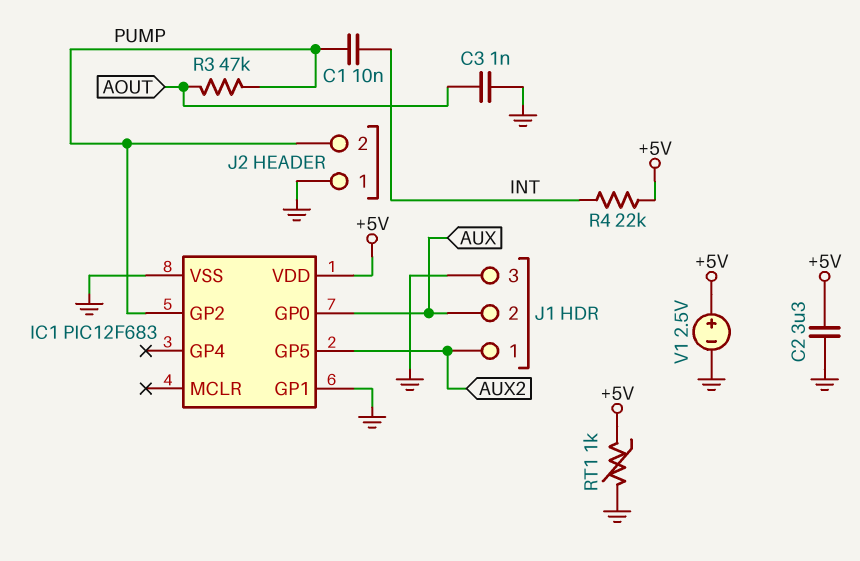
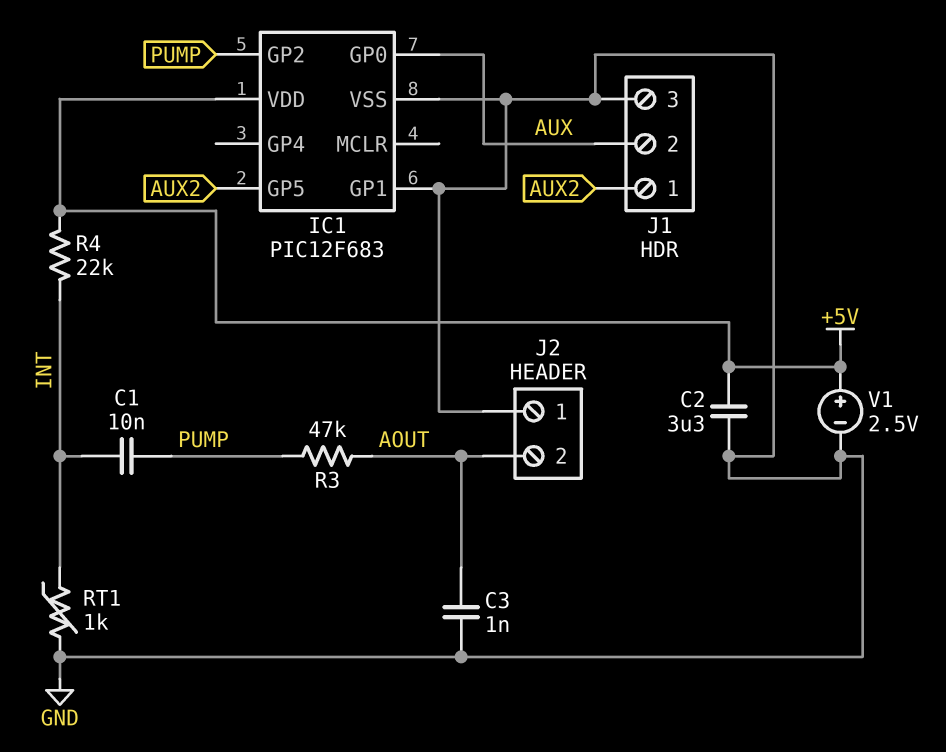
J2 pin 2: PUMP -> AOUT
RT1: 1k (+5V, GND) -> 1k (GND, INT)

